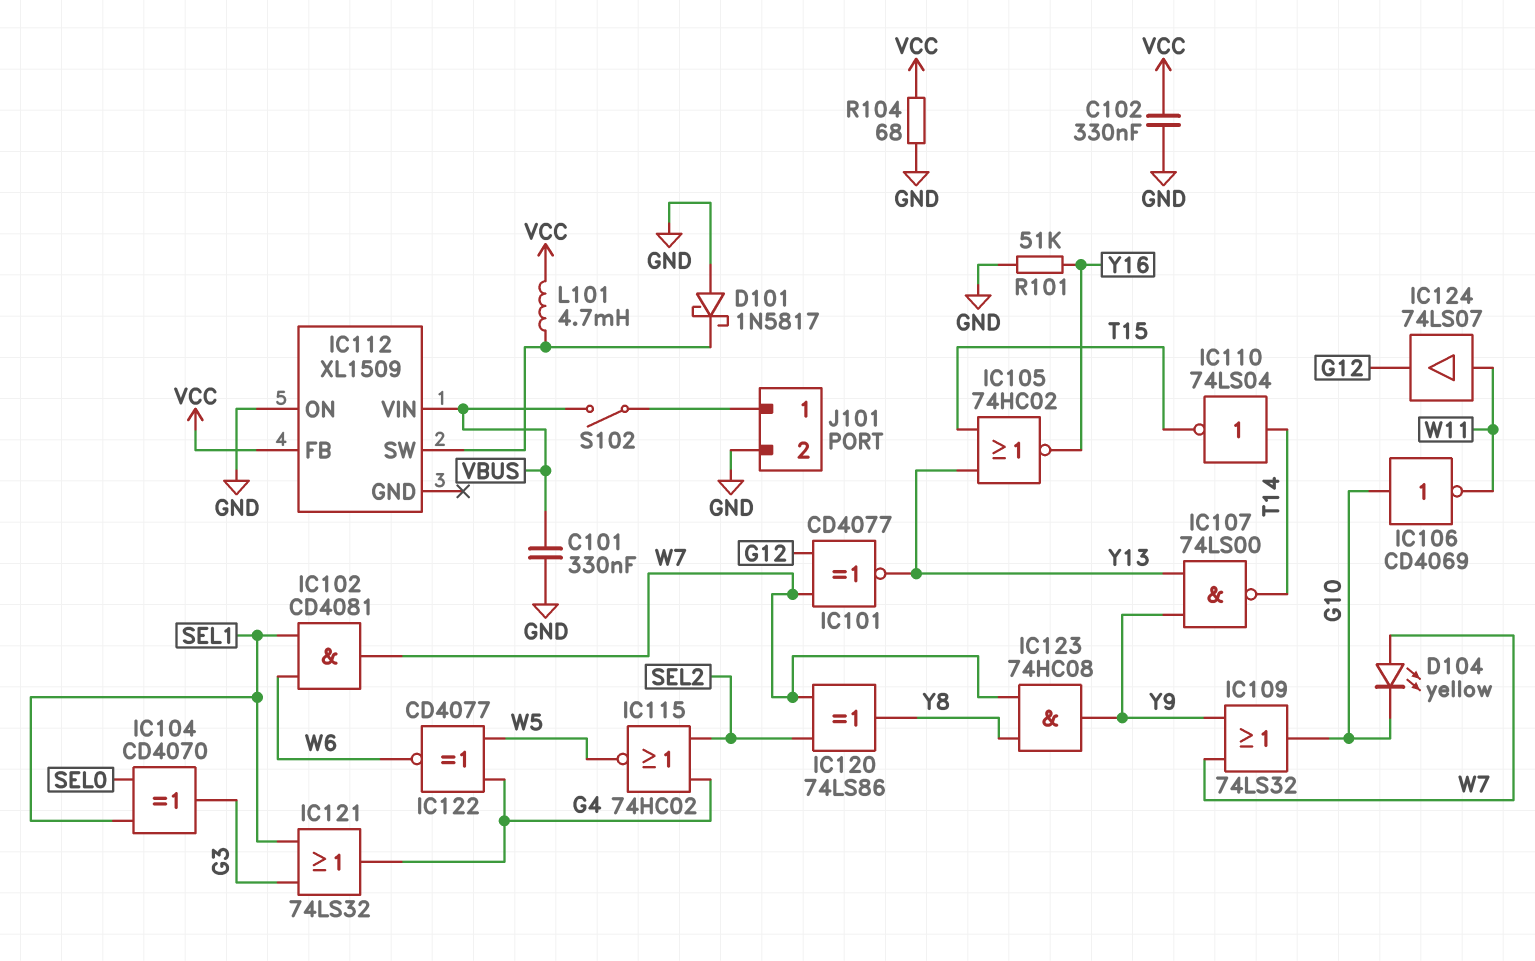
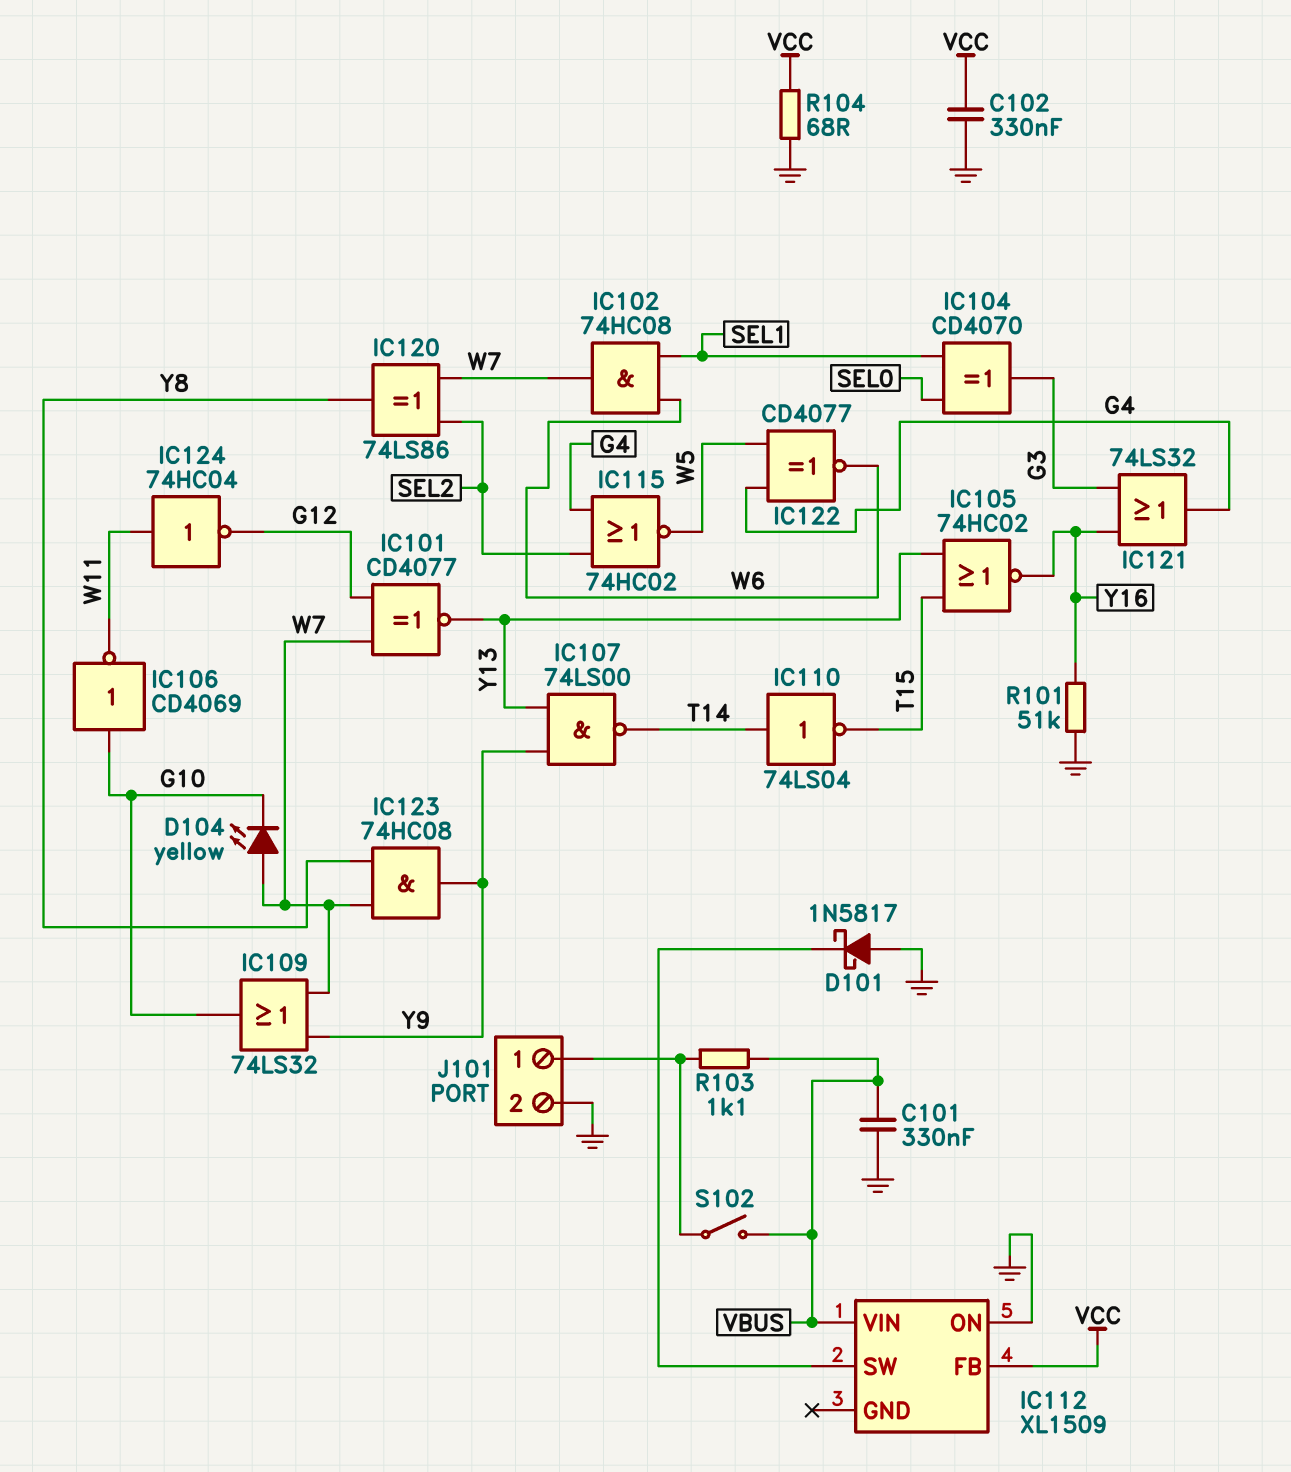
IC102: AND CD4081 (in SEL1, in W6, out W7) -> AND 74HC08 (in SEL1, in W6, out W7)
IC121: OR 74LS32 (in G3, in SEL1, out G4) -> OR 74LS32 (in G3, in Y16, out G4)
IC124: buffer 74LS07 (in W11, out G12) -> NOT 74HC04 (in W11, out G12)
L101: 4.7mH (IC112/SW, VCC) -> none
R103: none -> 1.1k (J101/1, VBUS)

